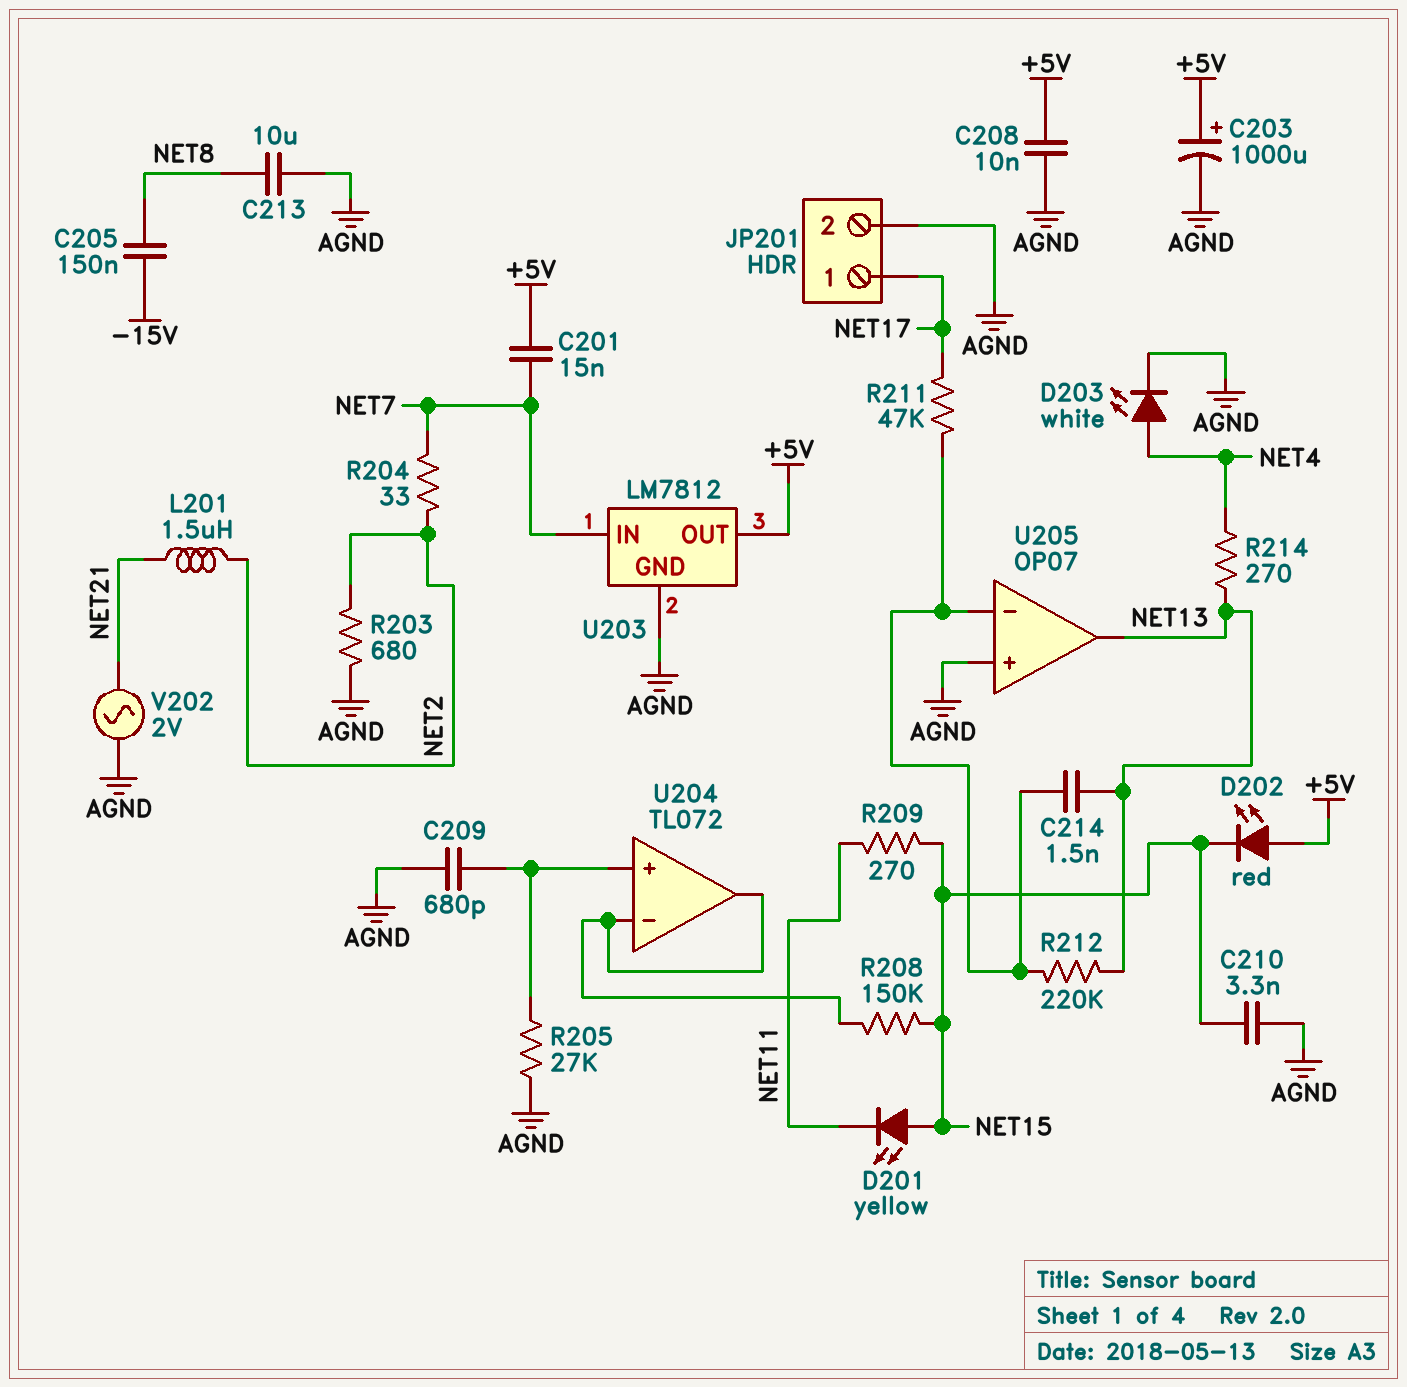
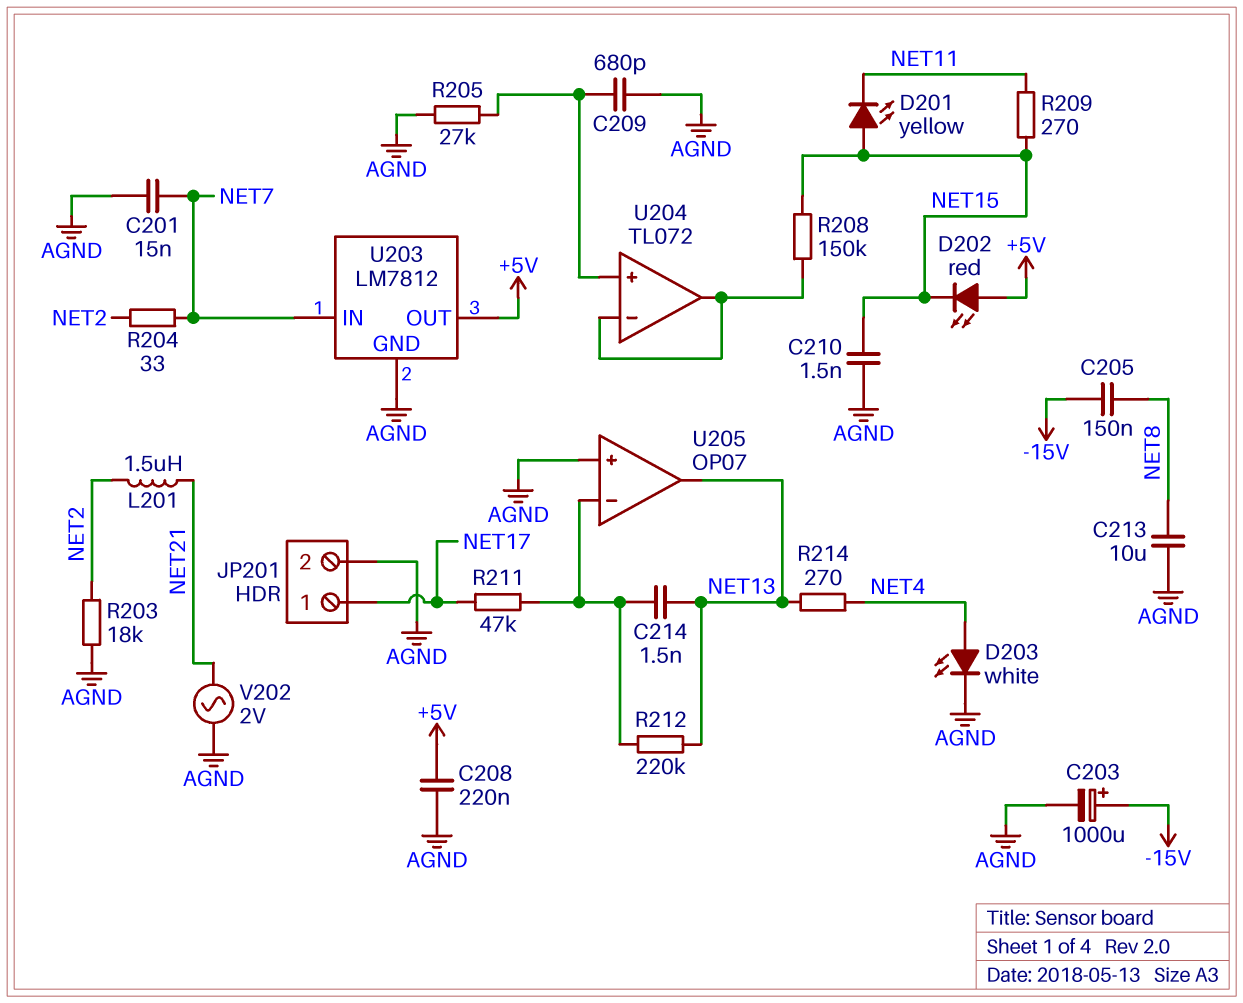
C201: 15nF (+5V, NET7) -> 15nF (AGND, NET7)
C203: 1000uF (plus +5V, minus AGND) -> 1000uF (plus -15V, minus AGND)
C208: 10nF (+5V, AGND) -> 220nF (+5V, AGND)
C210: 3.3nF (AGND, NET15) -> 1.5nF (AGND, NET15)
R203: 680 (AGND, NET2) -> 18k (AGND, NET2)

